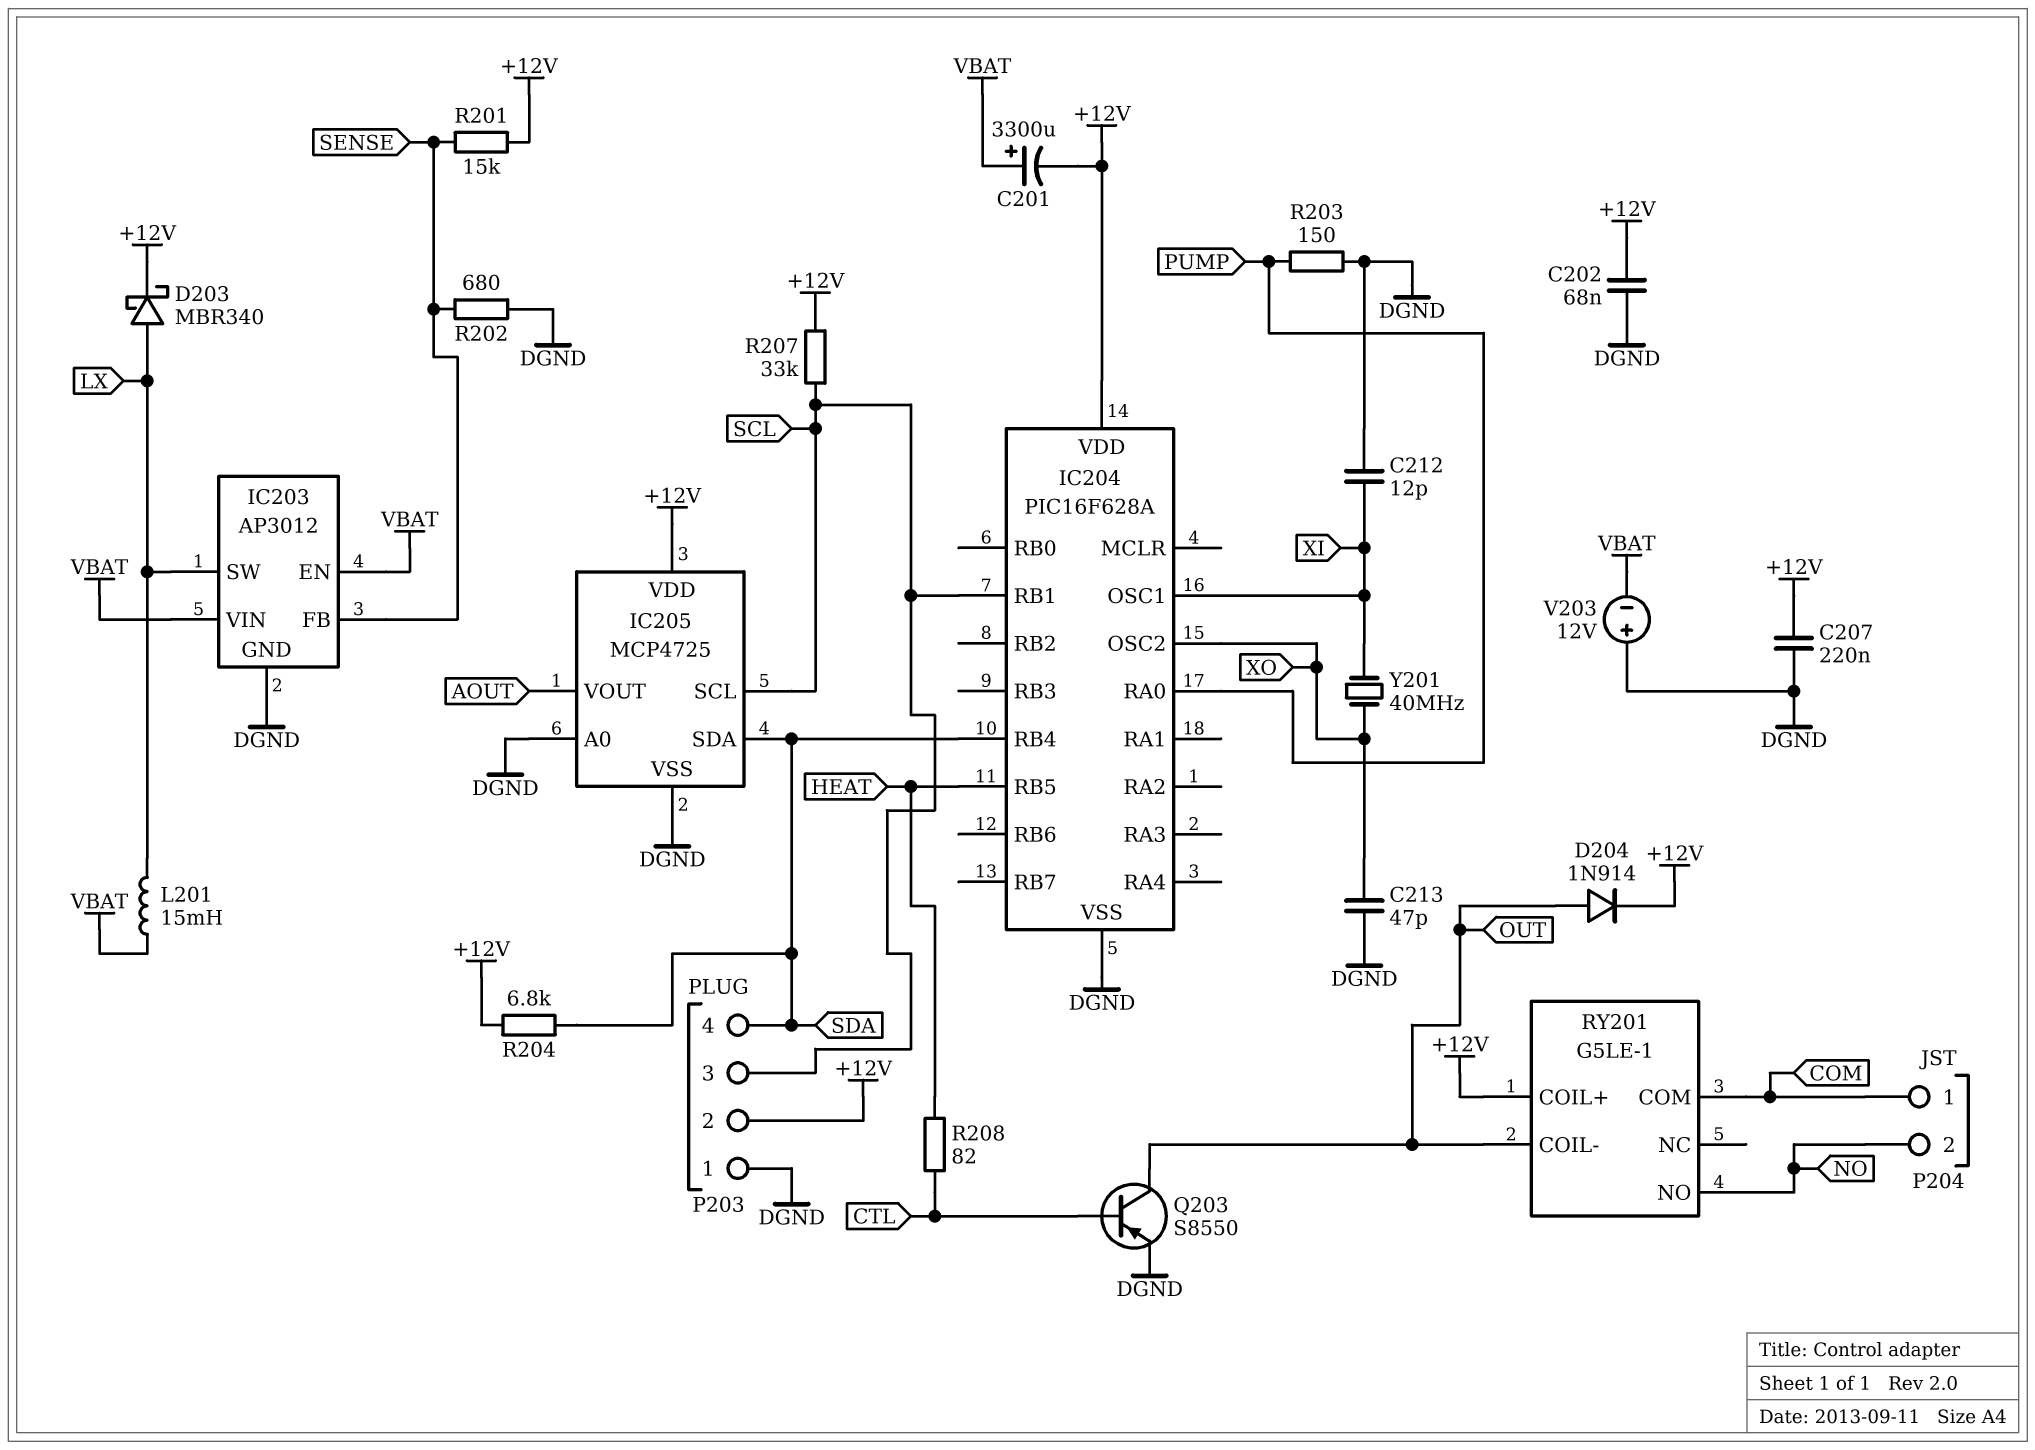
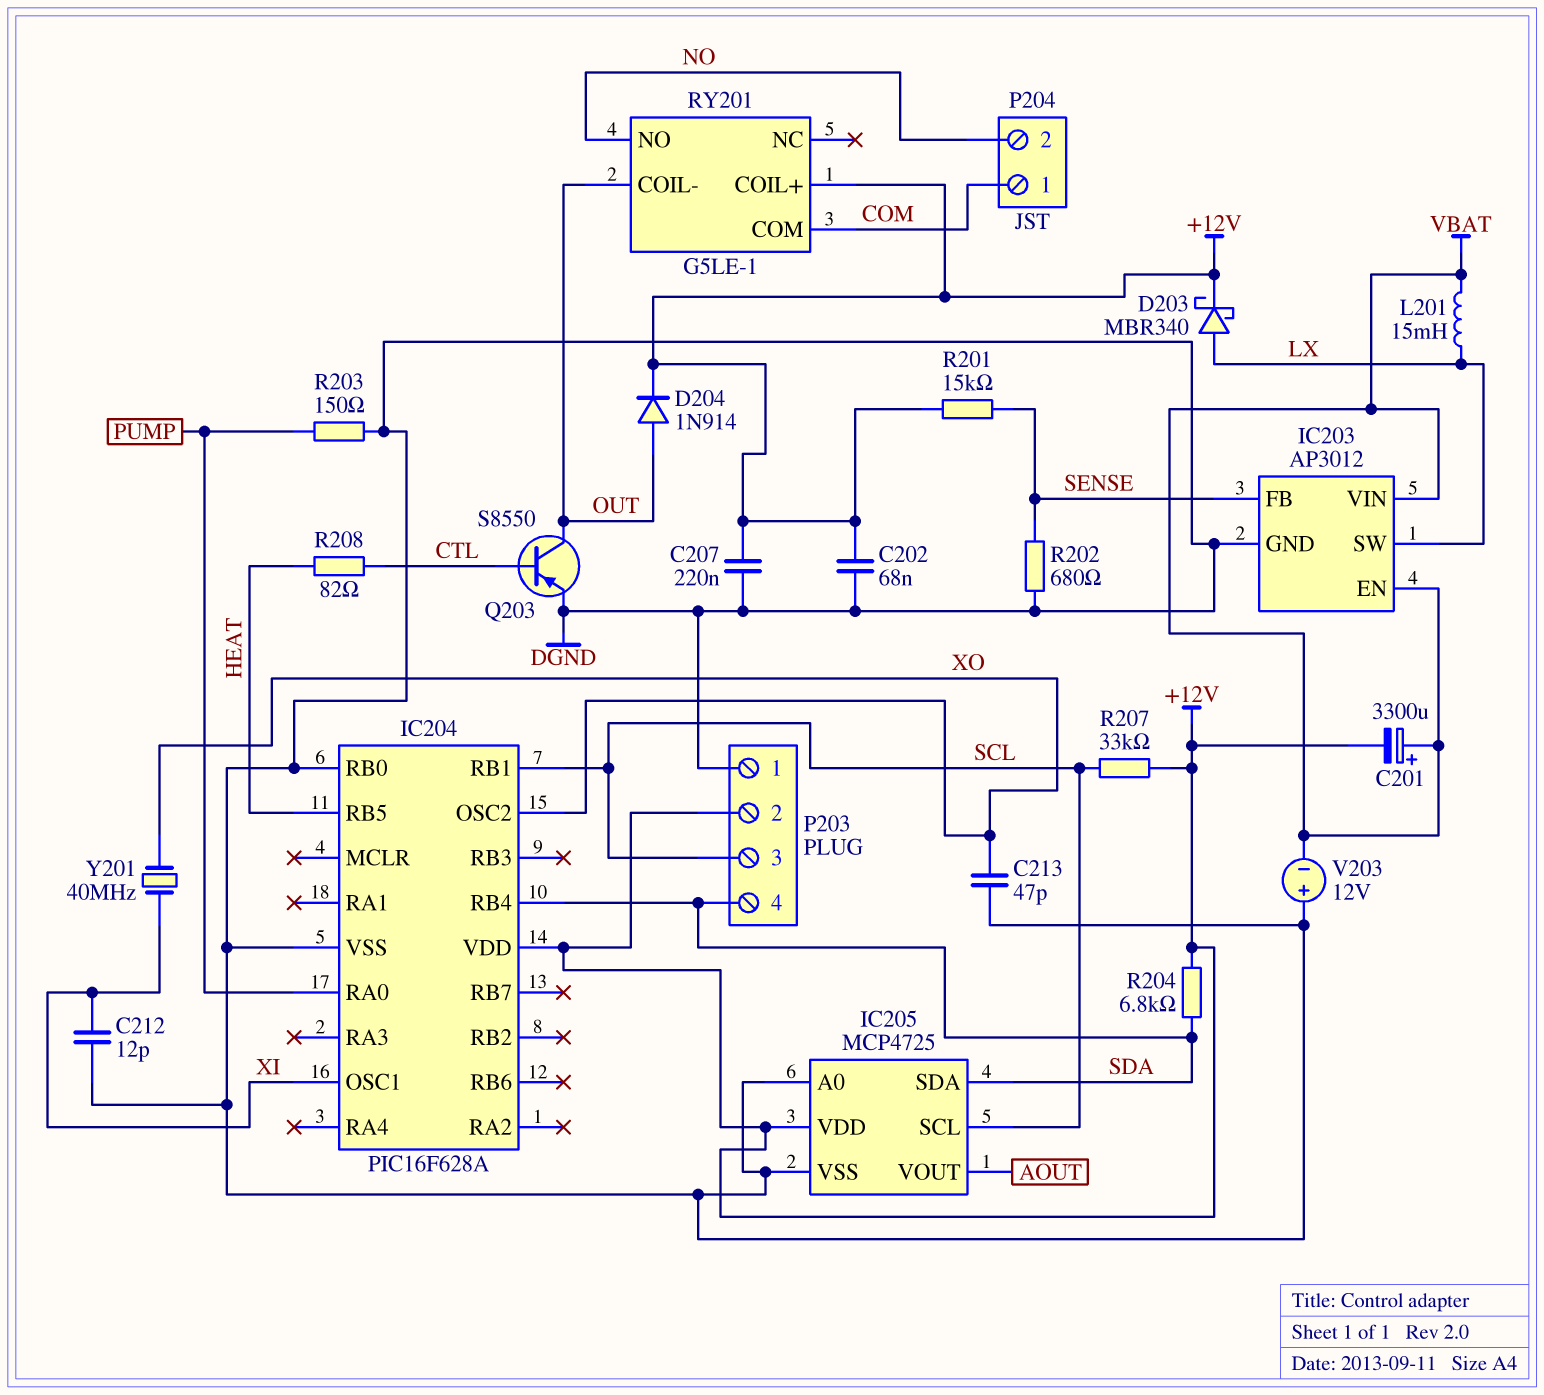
IC204 pin RB0: none -> DGND

